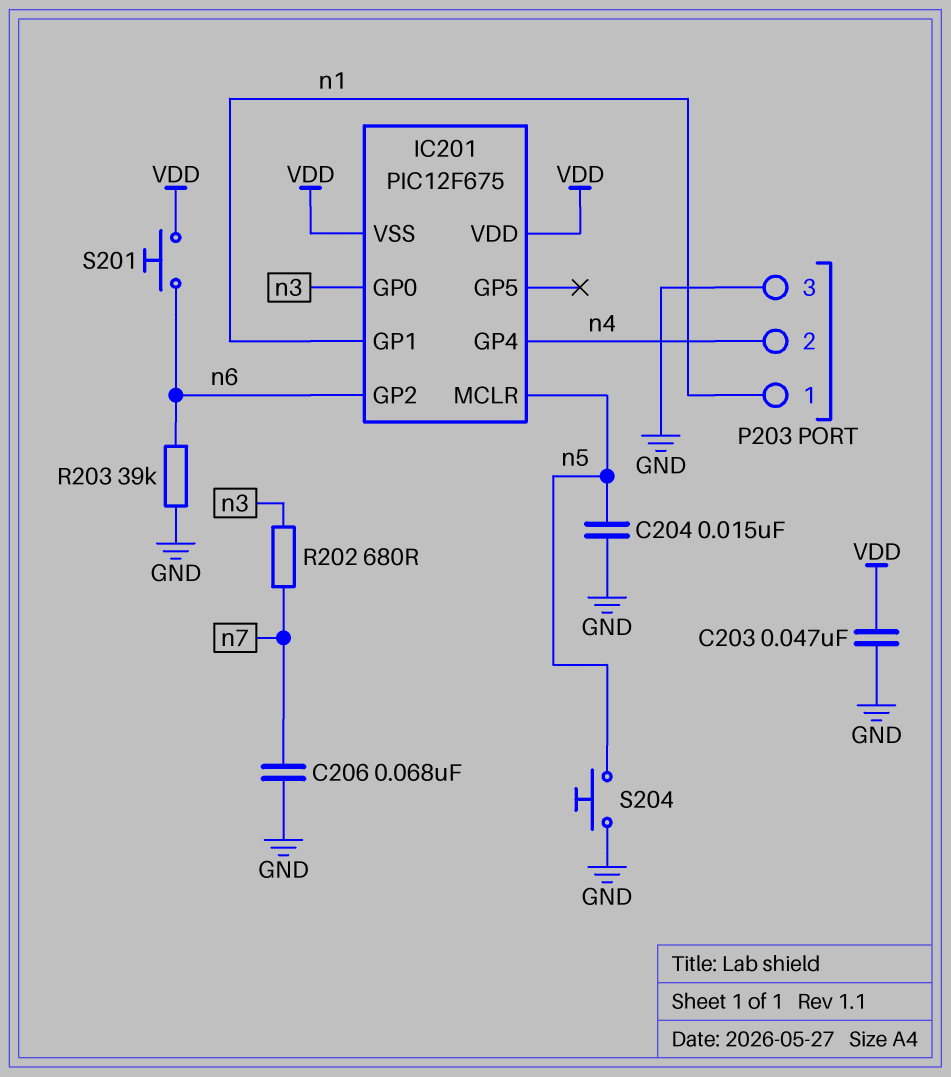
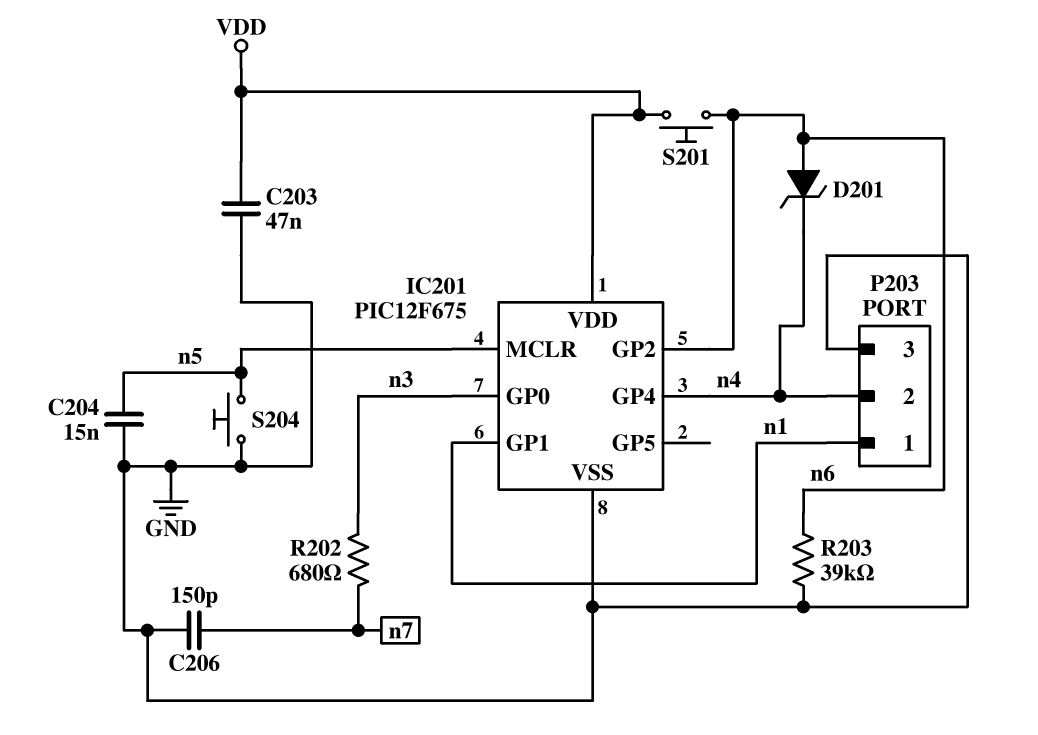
C206: 68nF (GND, n7) -> 150pF (GND, n7)
D201: none -> zener (A n6, K n4)
IC201 pin VSS: VDD -> GND

